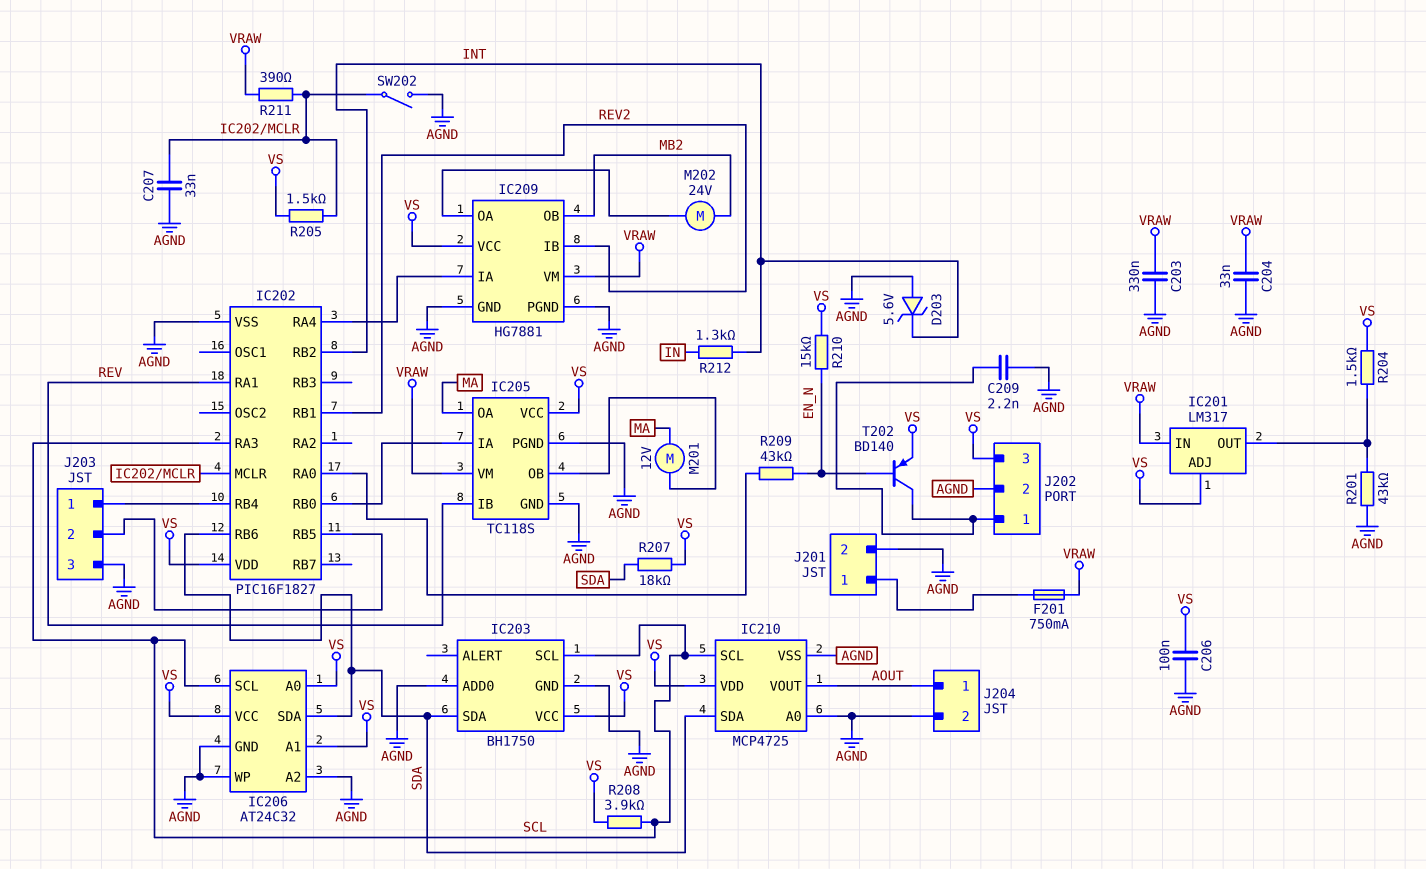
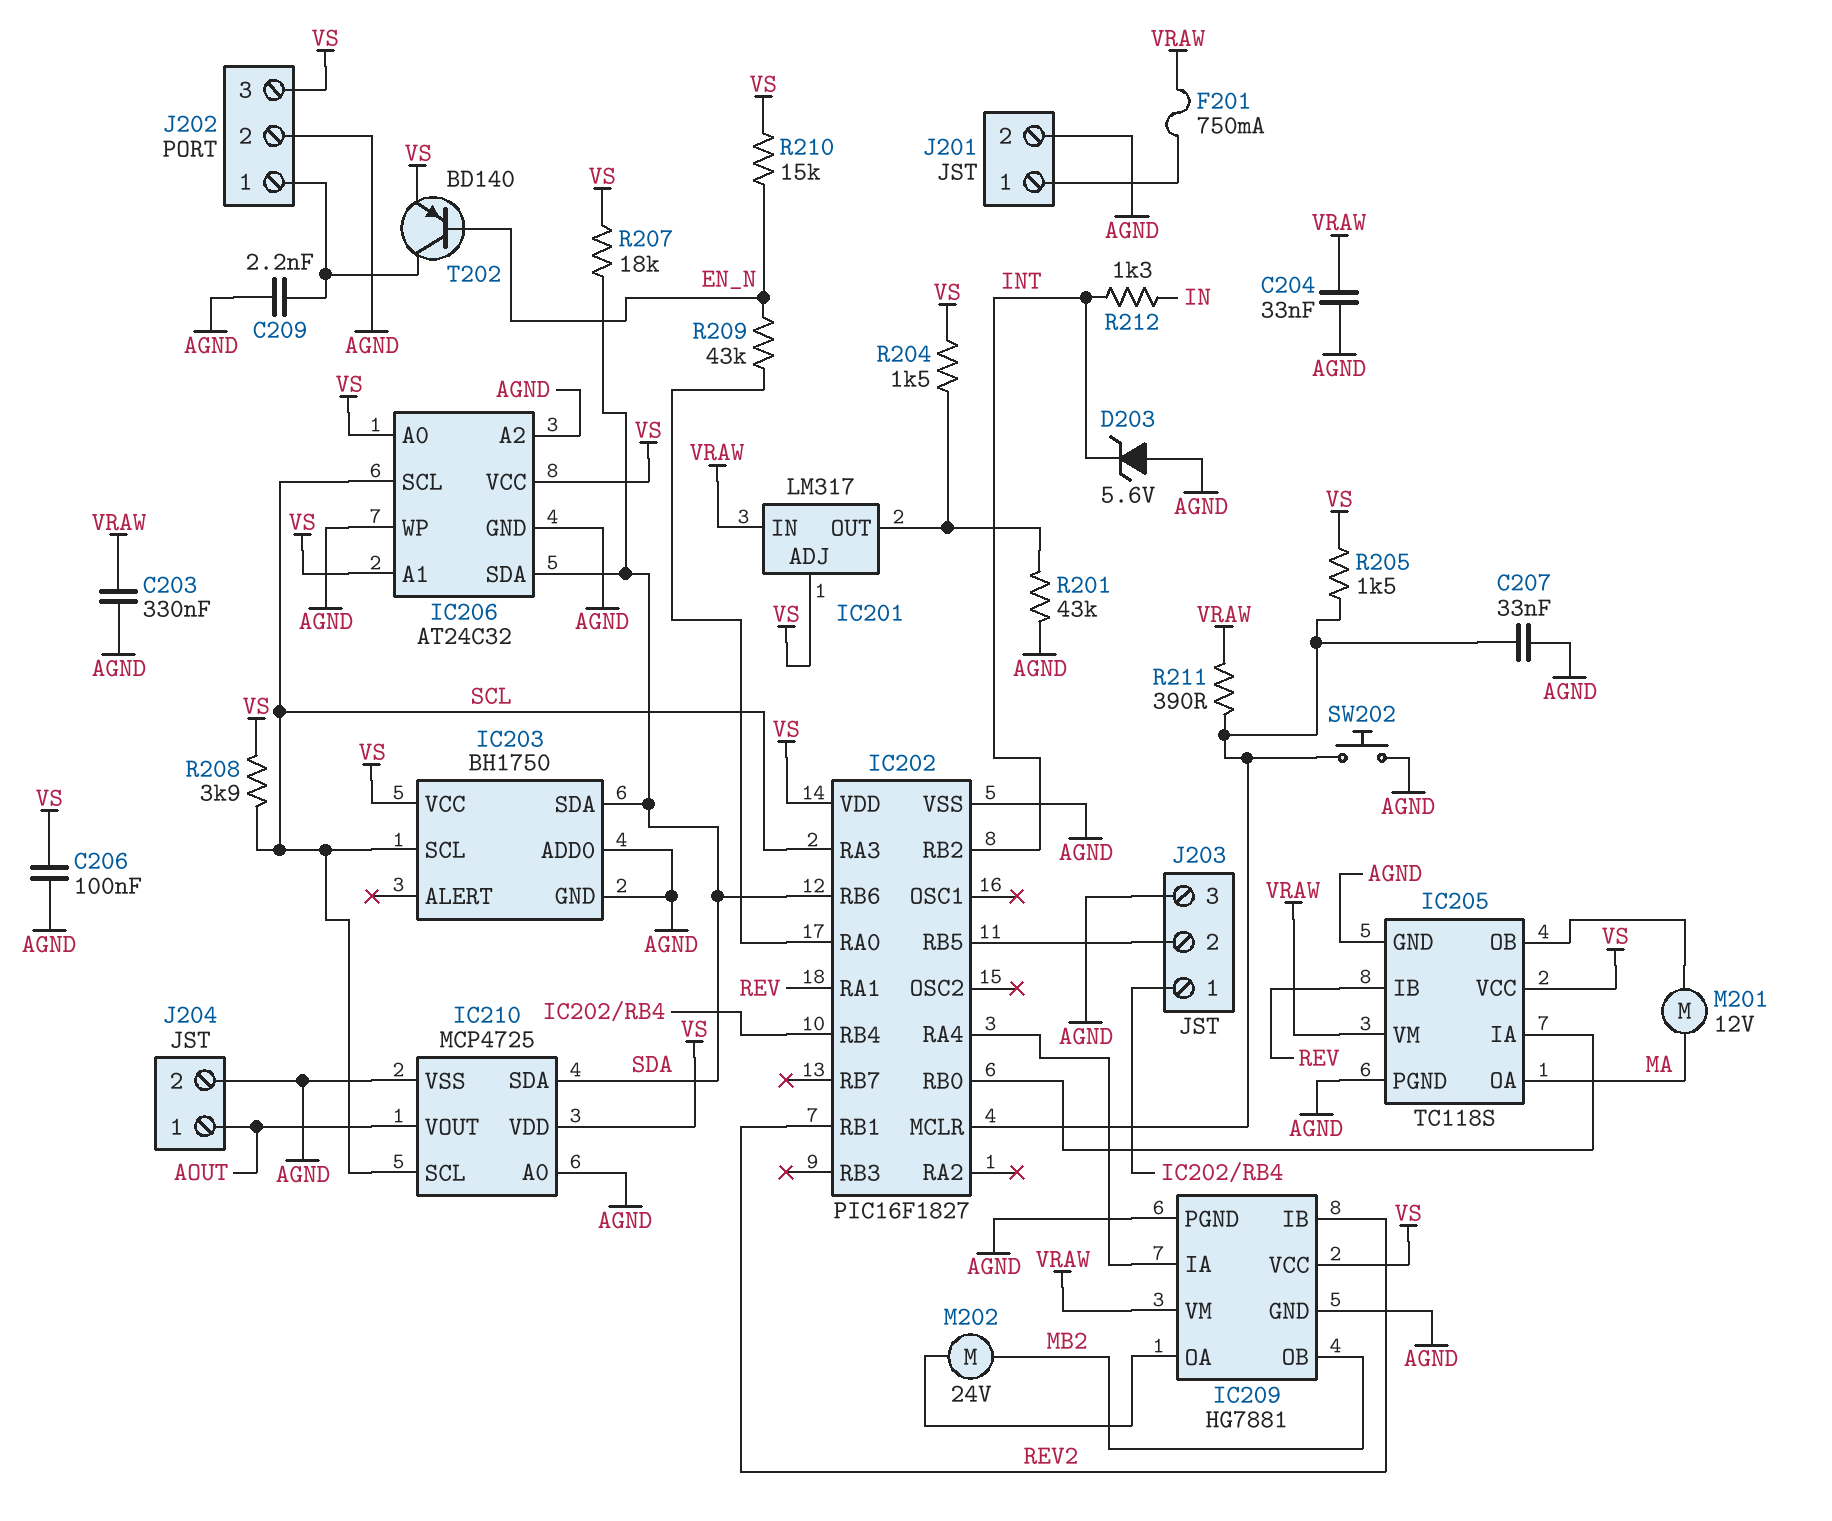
SW202: switch (AGND, IC202/MCLR) -> button (AGND, IC202/MCLR)

